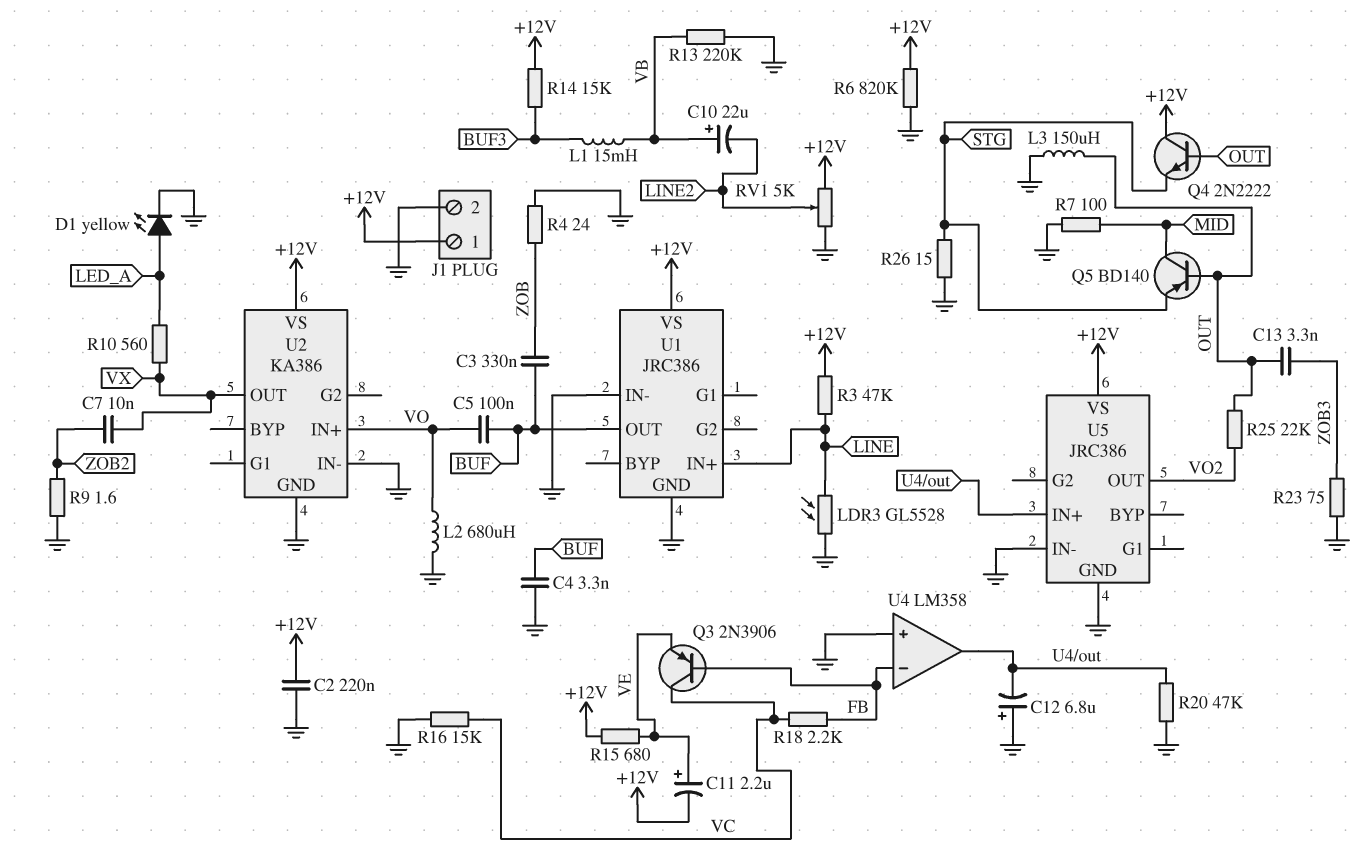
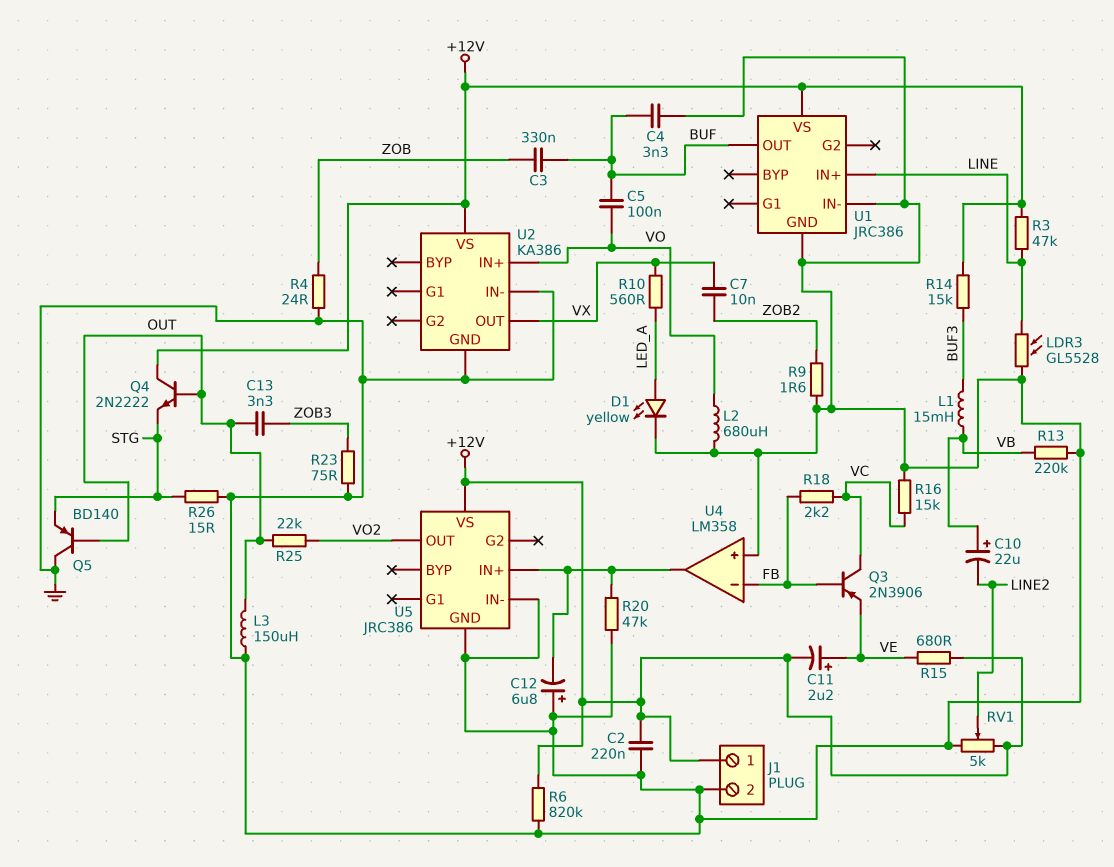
Q5: PNP BD140 (B OUT, C MID, E STG) -> PNP BD140 (B OUT, C GND, E STG)
R7: 100 (GND, MID) -> none

